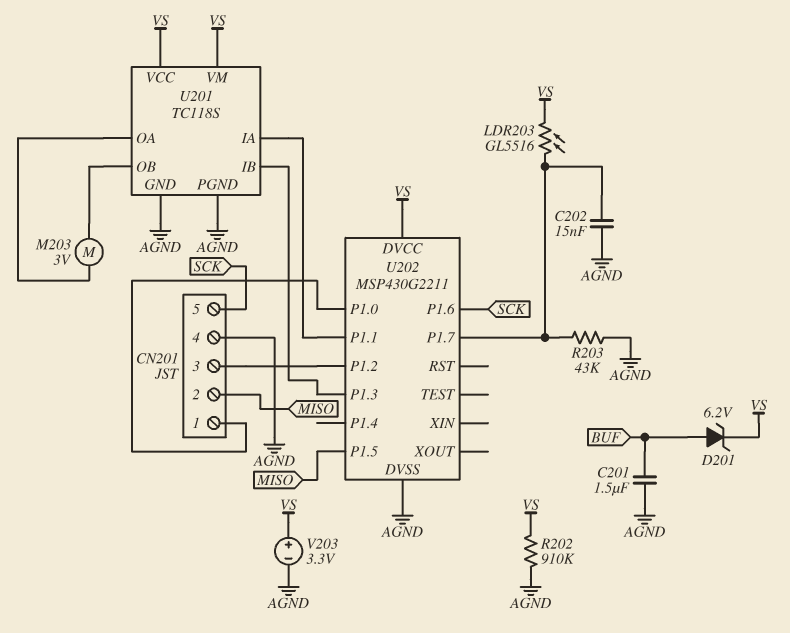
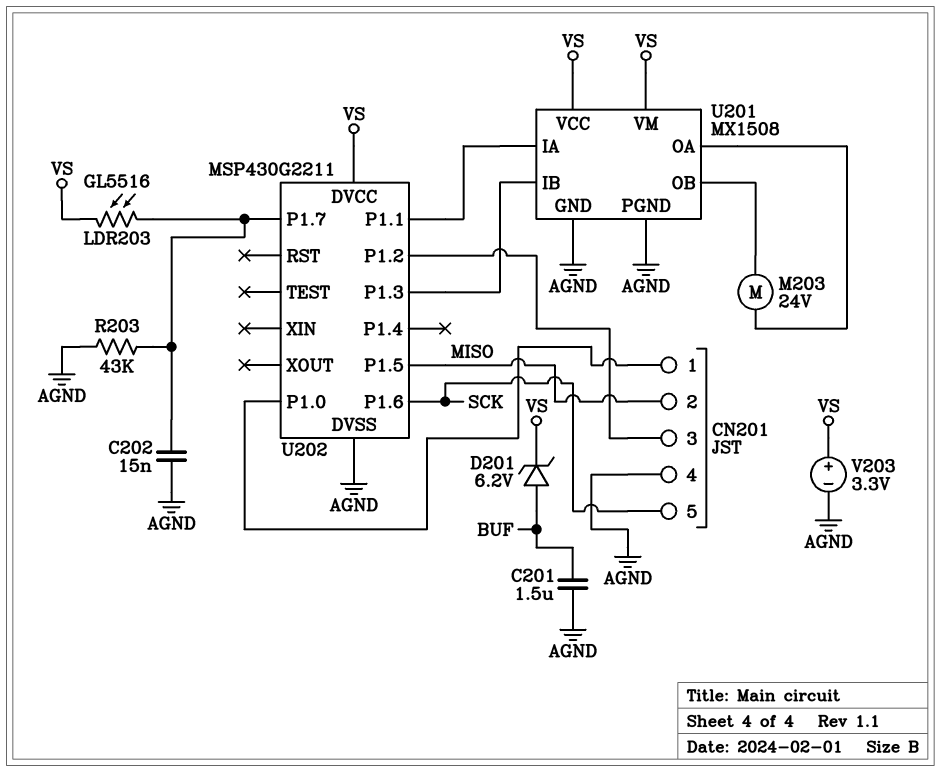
M203: motor 3V (U201/OA, U201/OB) -> motor 24V (U201/OA, U201/OB)
R202: 910k (AGND, VS) -> none
U201: TC118S -> MX1508

